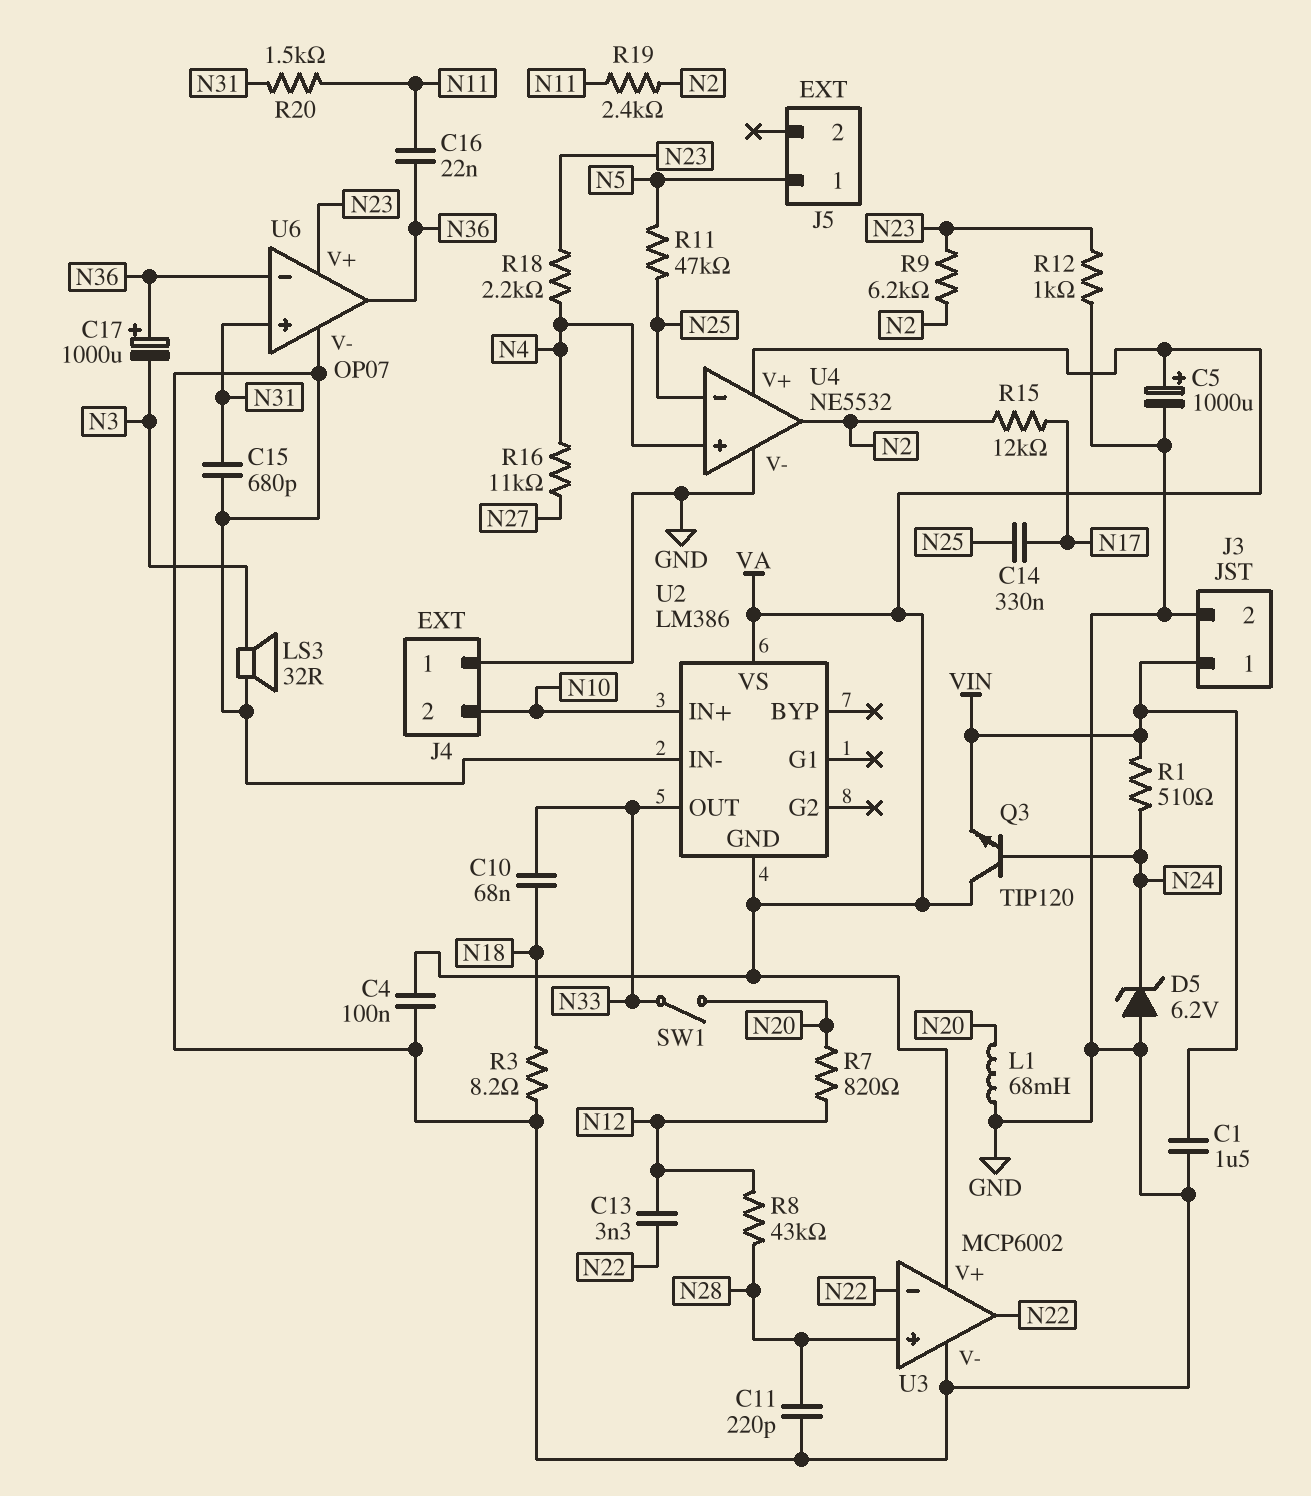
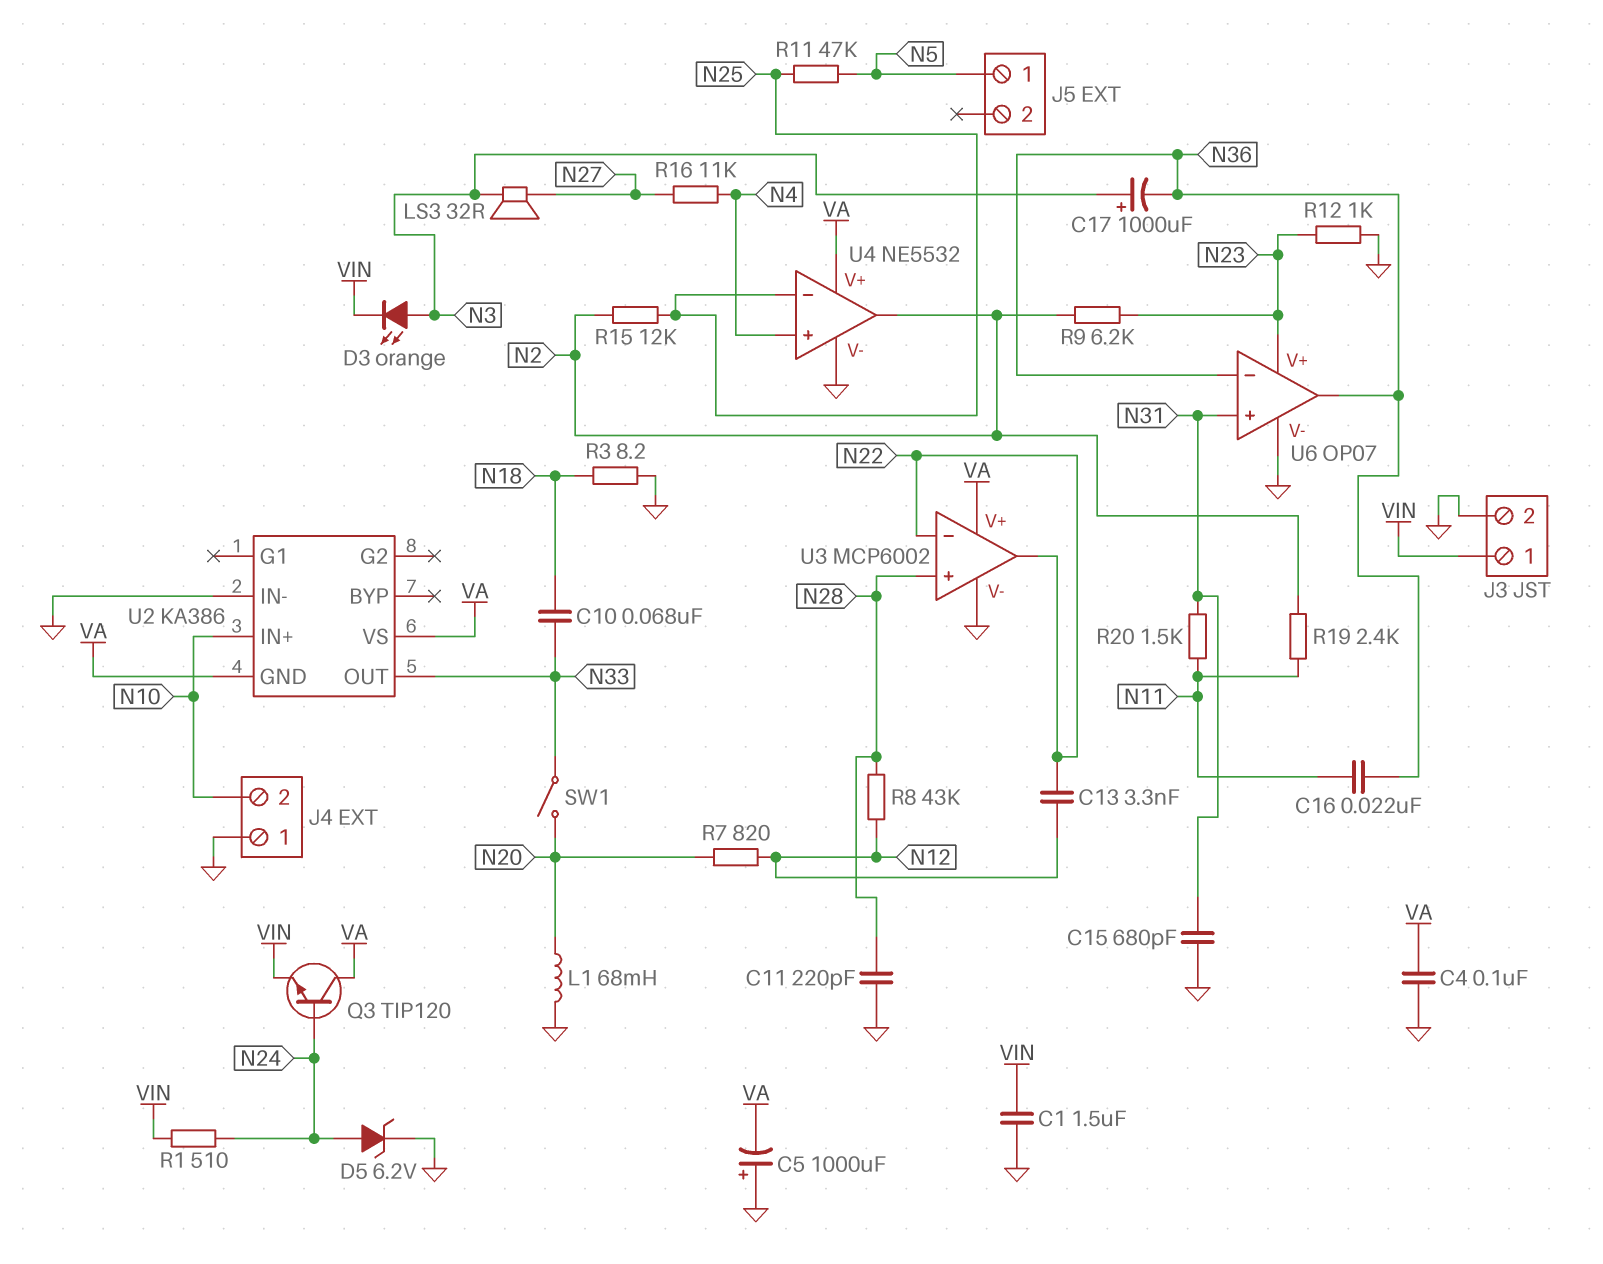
C5: 1000uF (plus VA, minus GND) -> 1000uF (plus GND, minus VA)
C14: 330nF (N17, N25) -> none
C17: 1000uF (plus N36, minus N3) -> 1000uF (plus N3, minus N36)
D3: none -> LED orange (A N3, K VIN)
D5: zener 6.2V (A GND, K N24) -> zener 6.2V (A N24, K GND)
LS3: speaker 32R (GND, N3) -> speaker 32R (N3, N27)
R15: 12k (N2, N17) -> 12k (N2, N25)
R18: 2.2k (N4, N23) -> none
U2: LM386 -> KA386

